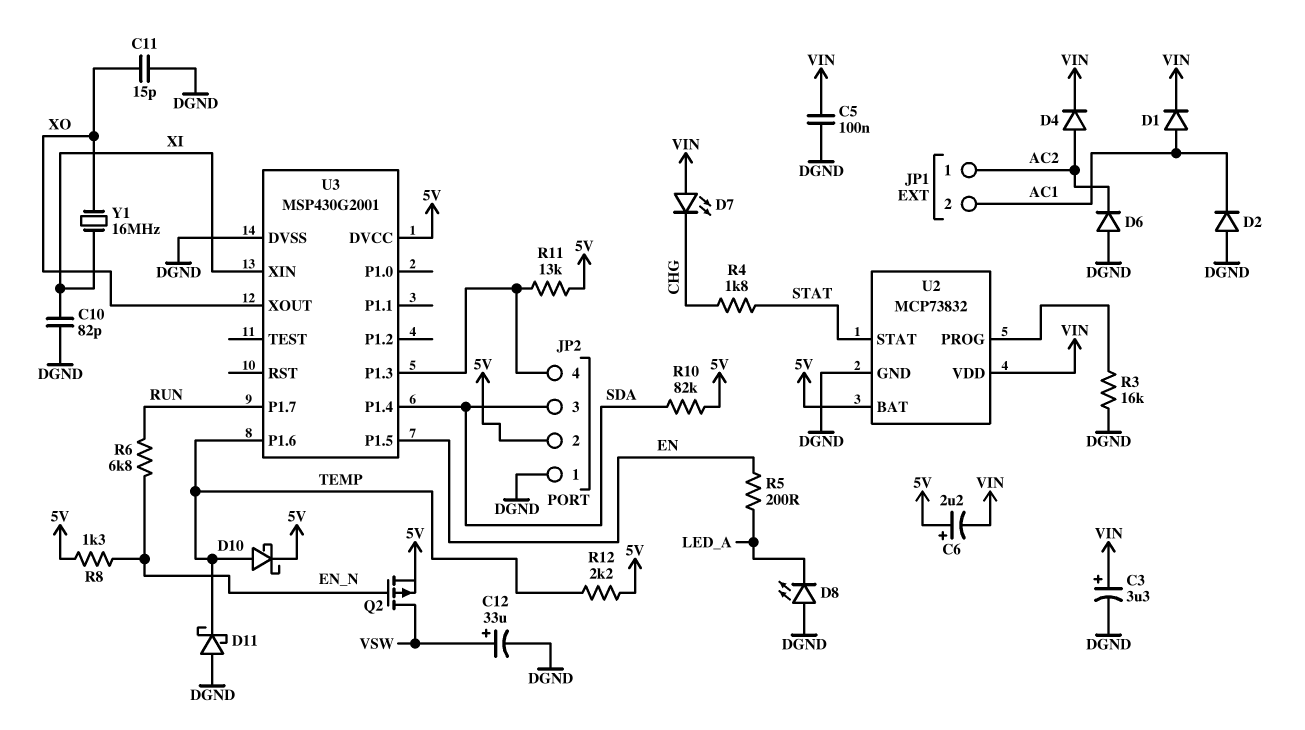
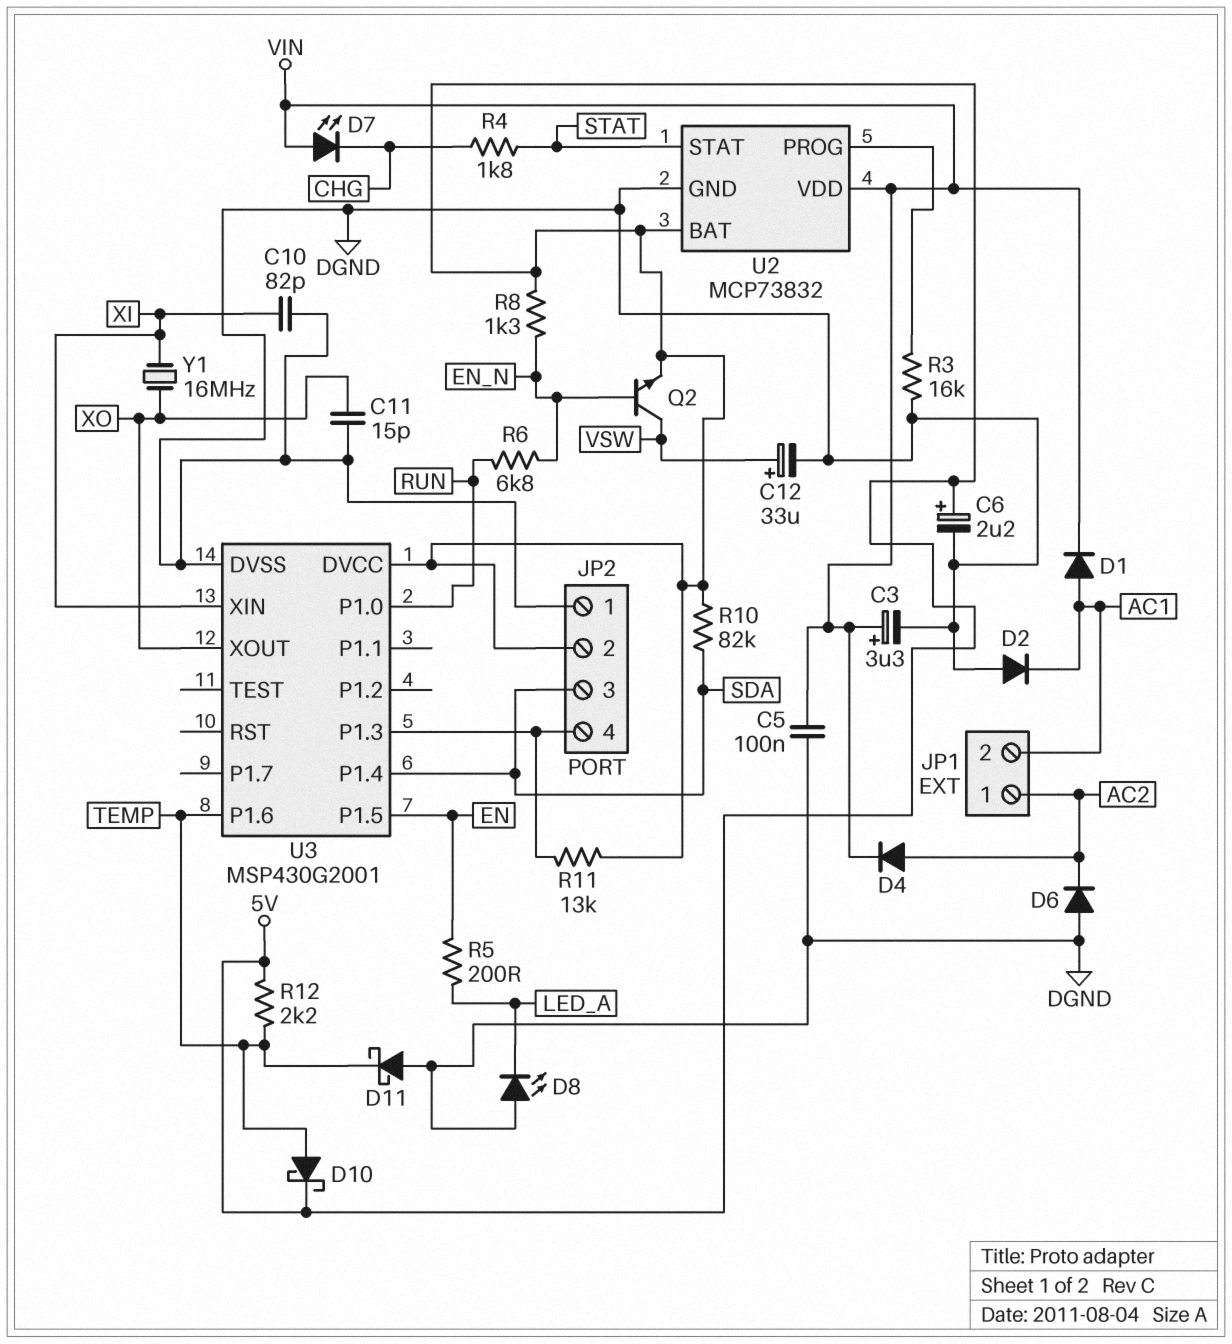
C6: 2.2uF (plus 5V, minus VIN) -> 2.2uF (plus 5V, minus DGND)
Q2: PMOS (G EN_N, D VSW, S 5V) -> NPN (B EN_N, C VSW, E 5V)
U3 pin P1.0: none -> RUN
U3 pin P1.7: RUN -> none

